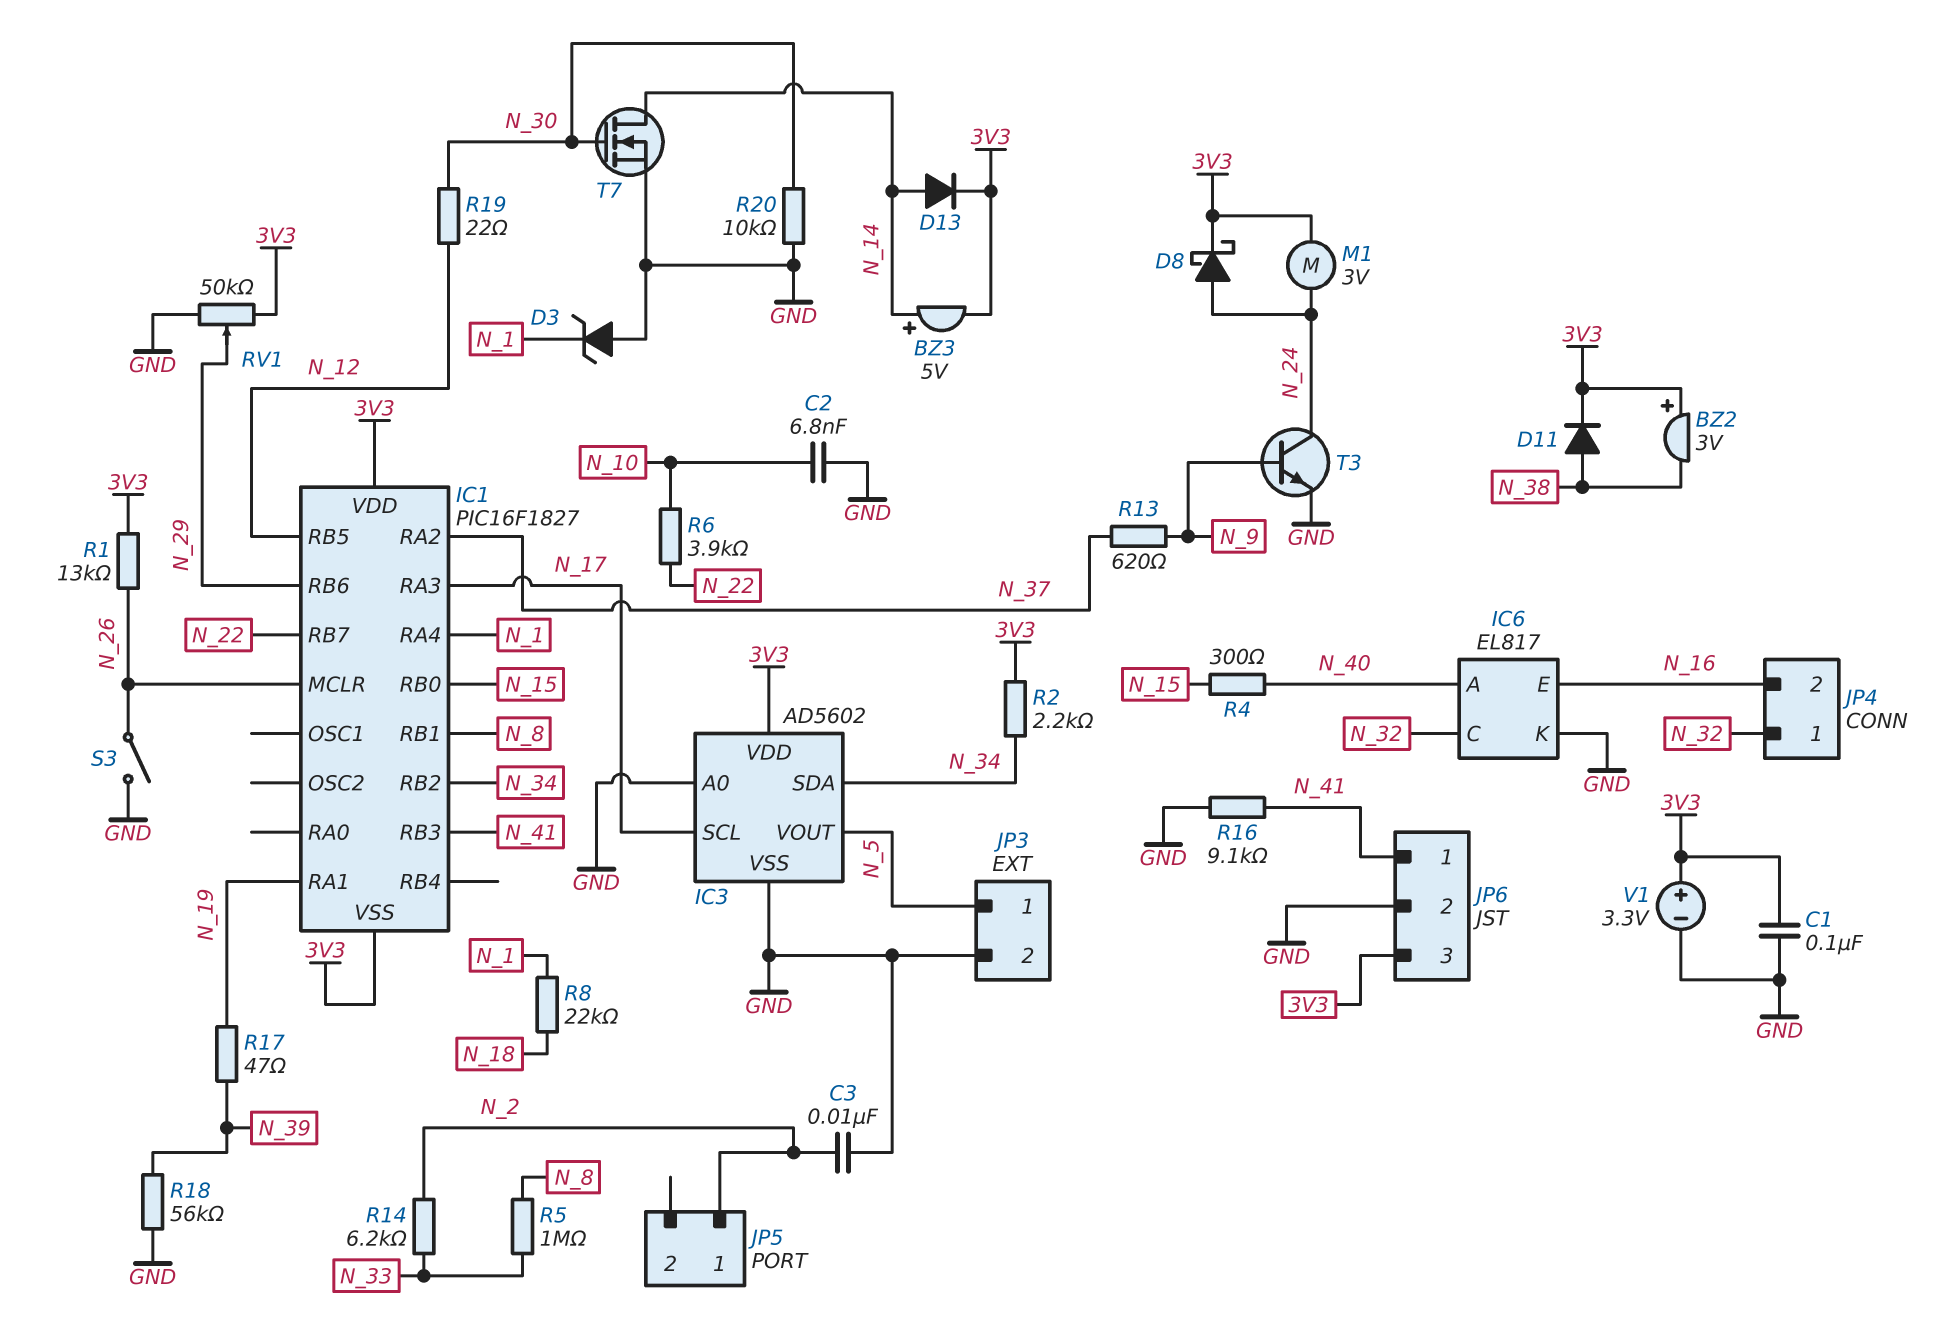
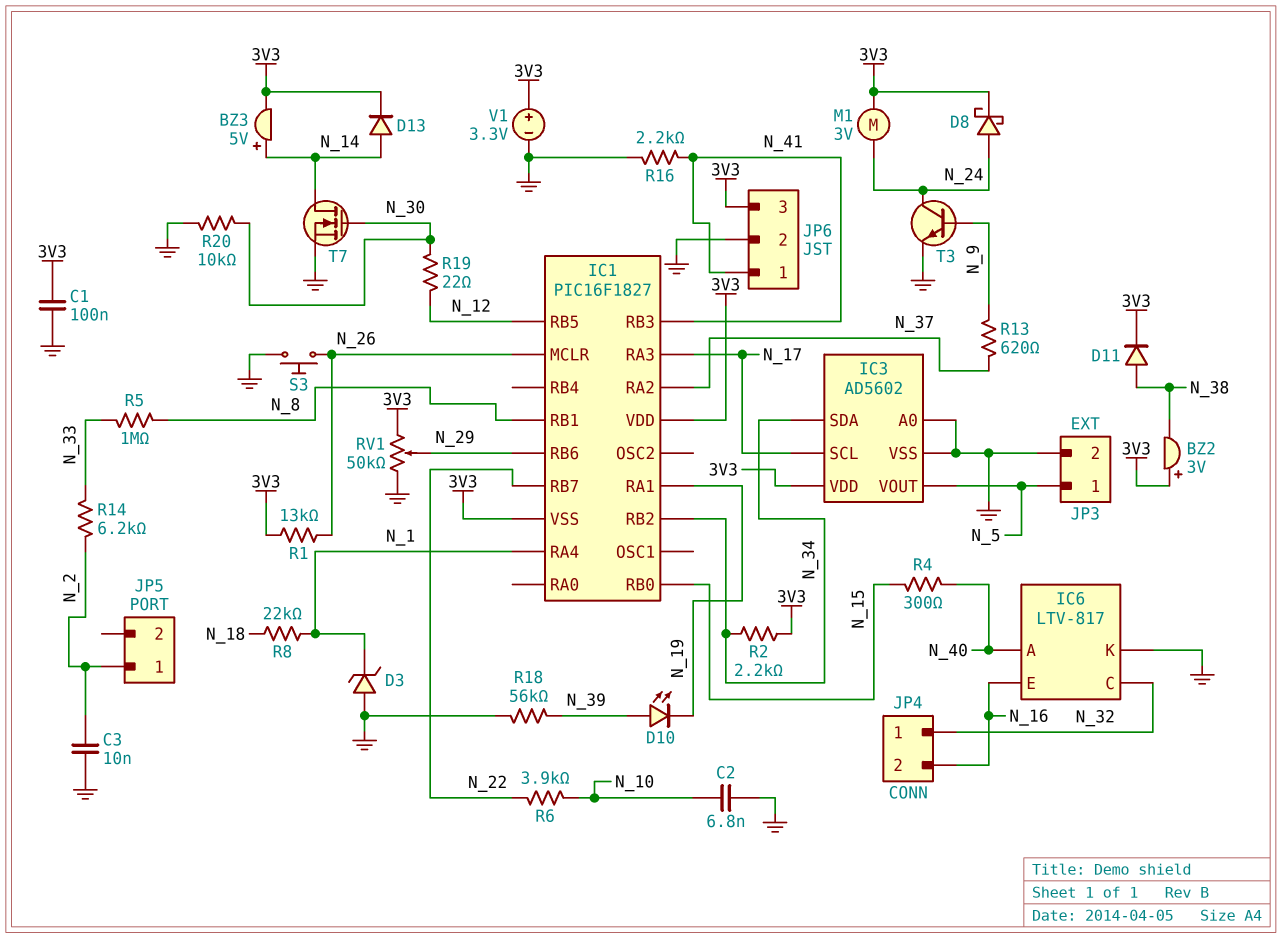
D10: none -> LED (A N_39, K N_19)
IC6: EL817 -> LTV-817
R16: 9.1k (GND, N_41) -> 2.2k (GND, N_41)
R17: 47 (N_19, N_39) -> none
S3: switch (GND, N_26) -> button (GND, N_26)

